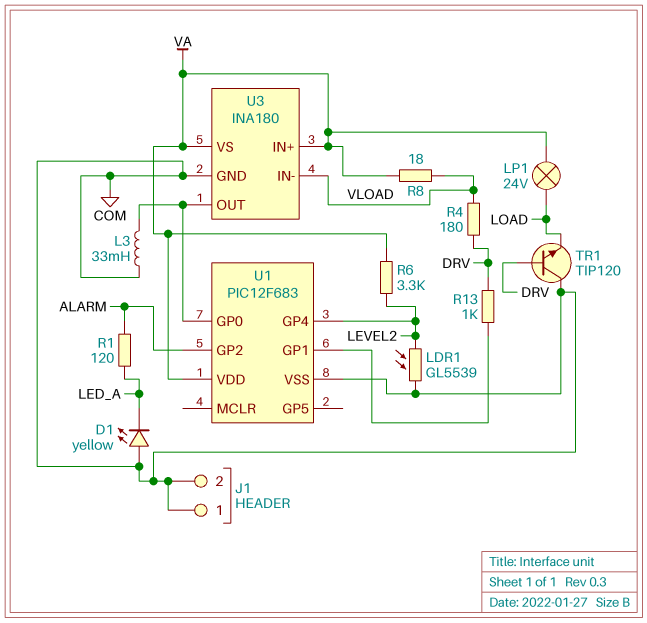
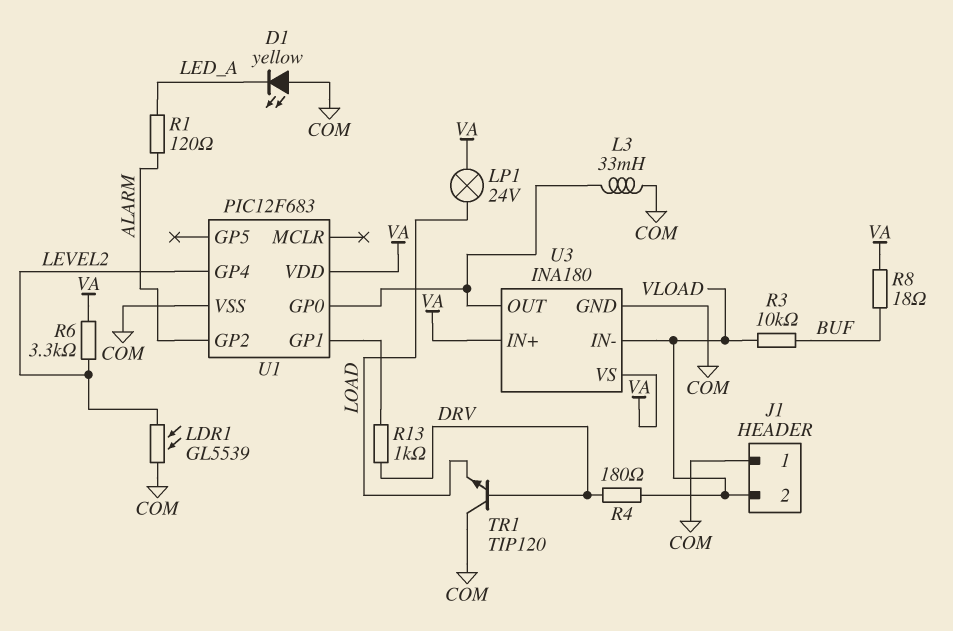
J1 pin 2: COM -> VLOAD
R3: none -> 10k (BUF, VLOAD)
R8: 18 (VA, VLOAD) -> 18 (BUF, VA)

